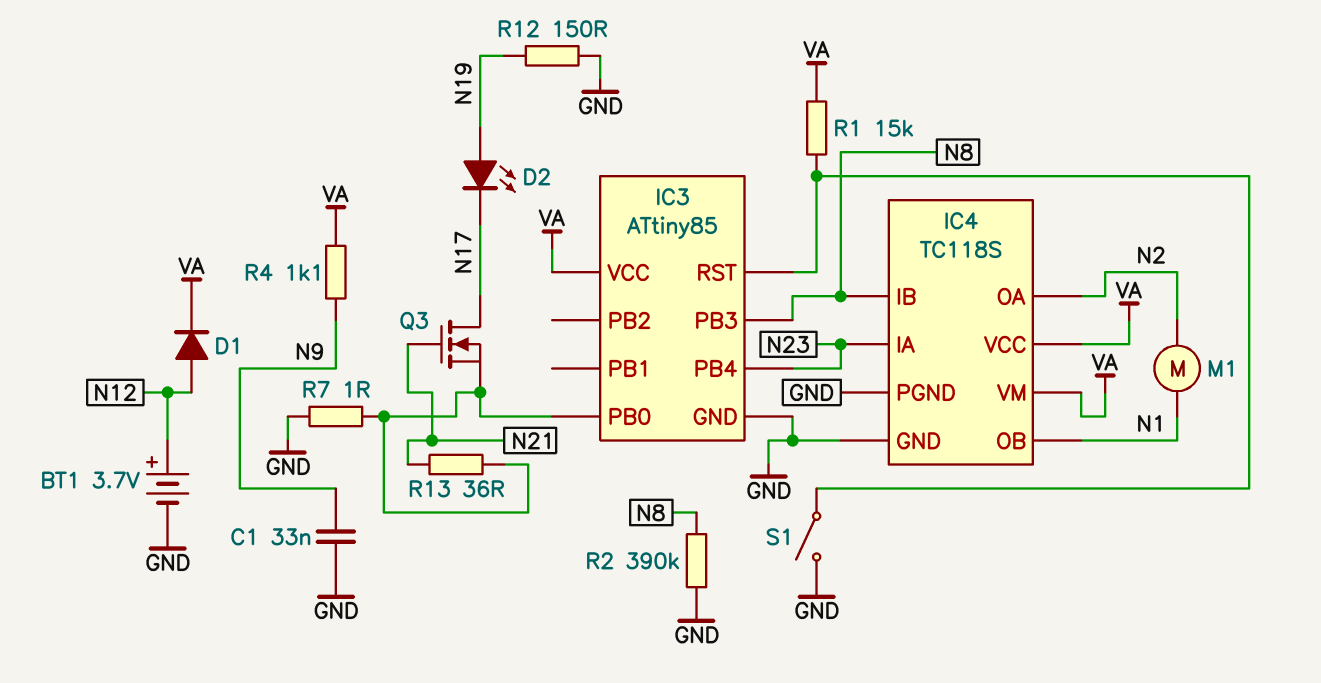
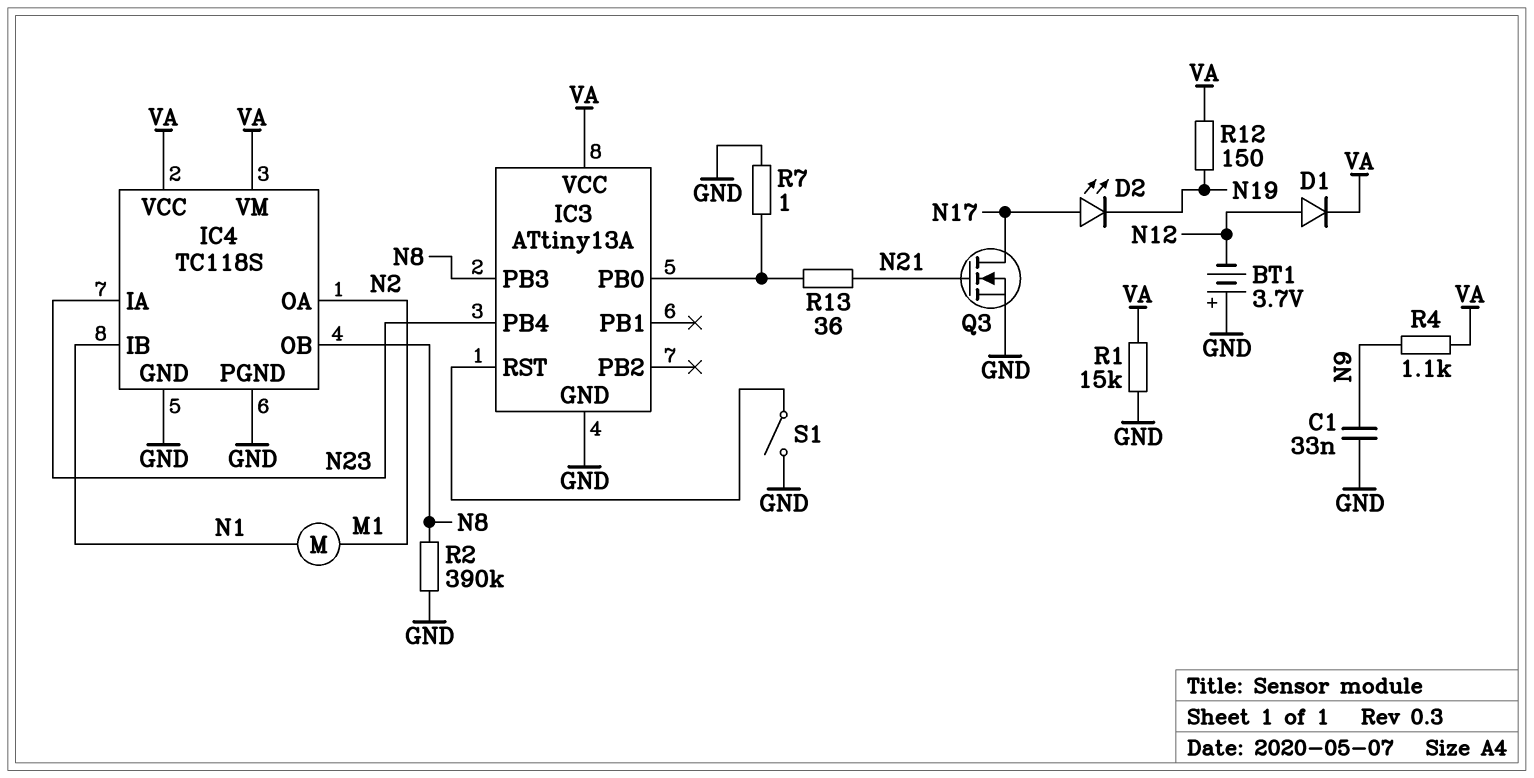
BT1: 3.7V (plus N12, minus GND) -> 3.7V (plus GND, minus N12)
D2: LED (A N19, K N17) -> LED (A N17, K N19)
IC3: ATtiny85 -> ATtiny13A
IC4 pin IB: N8 -> N1
IC4 pin OB: N1 -> N8
Q3: NMOS (G N21, D N17, S IC3/PB0) -> NMOS (G N21, D N17, S GND)
R1: 15k (IC3/RST, VA) -> 15k (GND, VA)
R12: 150 (GND, N19) -> 150 (N19, VA)

